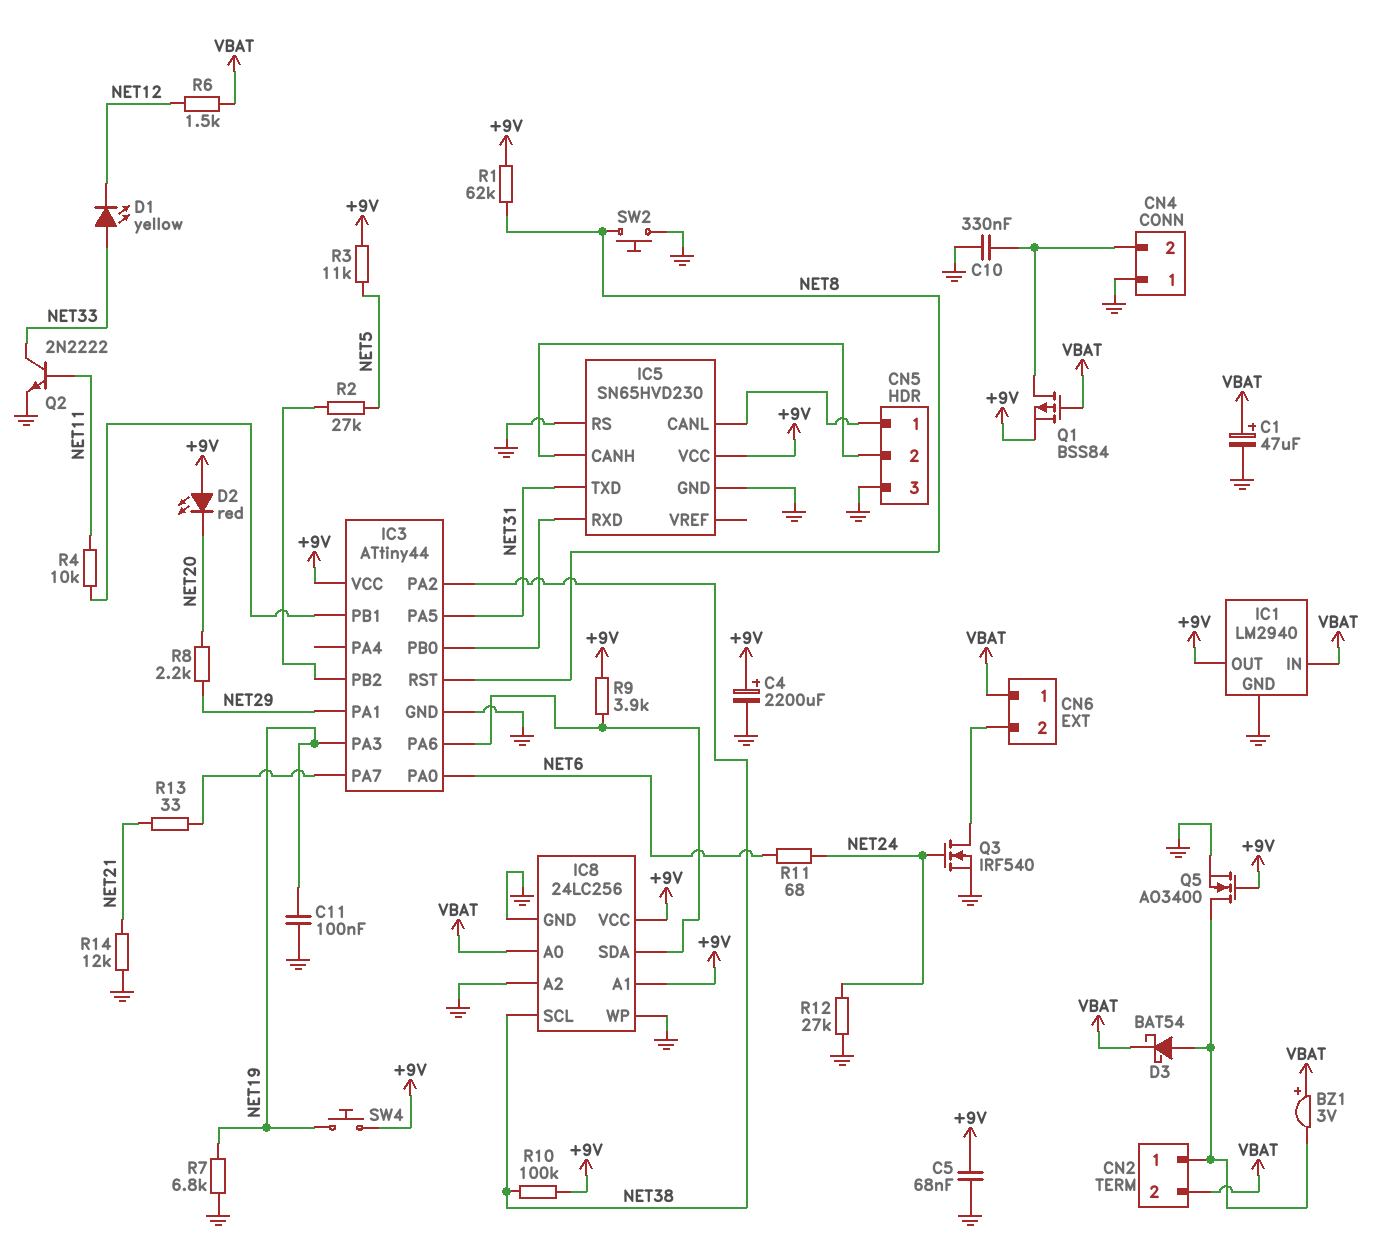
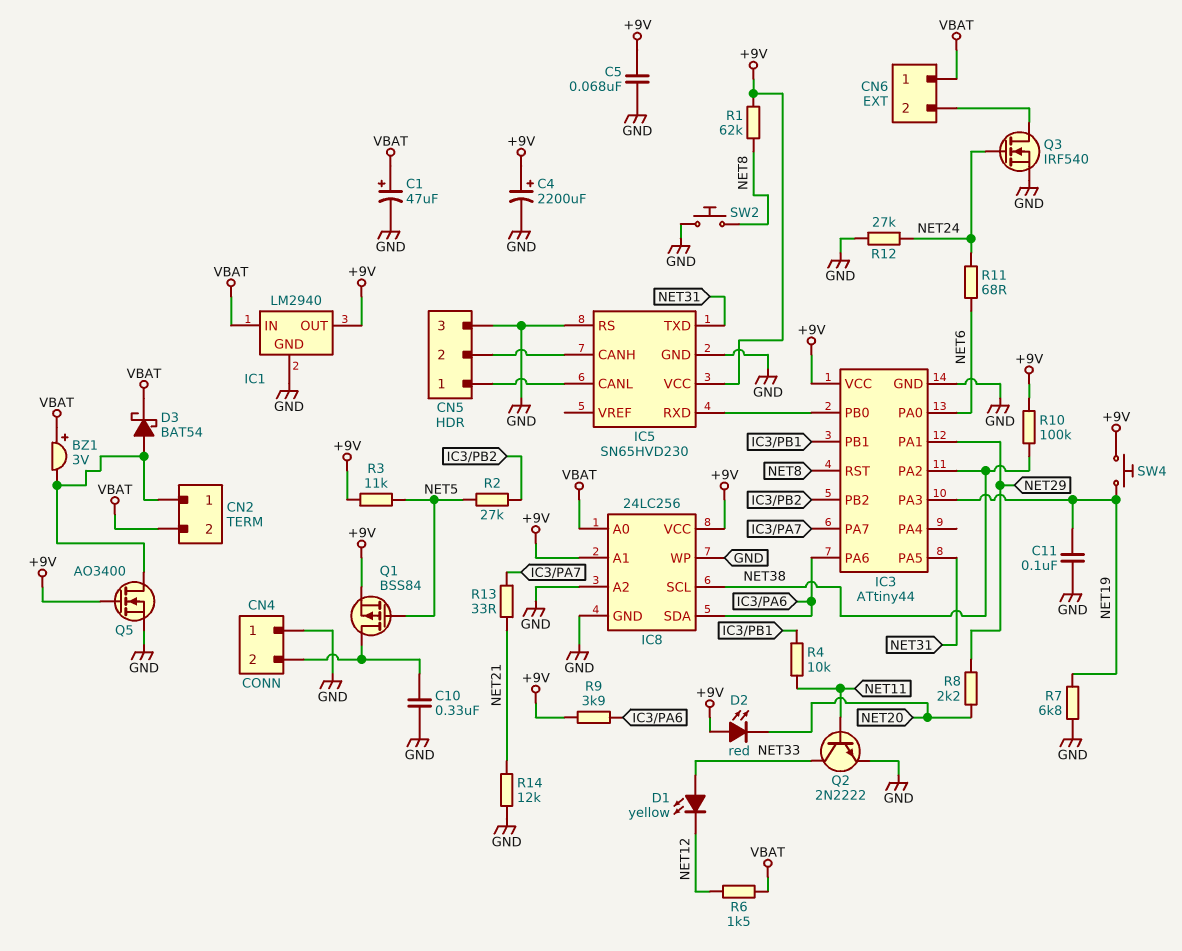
Q1: PMOS BSS84 (G VBAT, D CN4/2, S +9V) -> PMOS BSS84 (G NET5, D CN4/2, S +9V)

